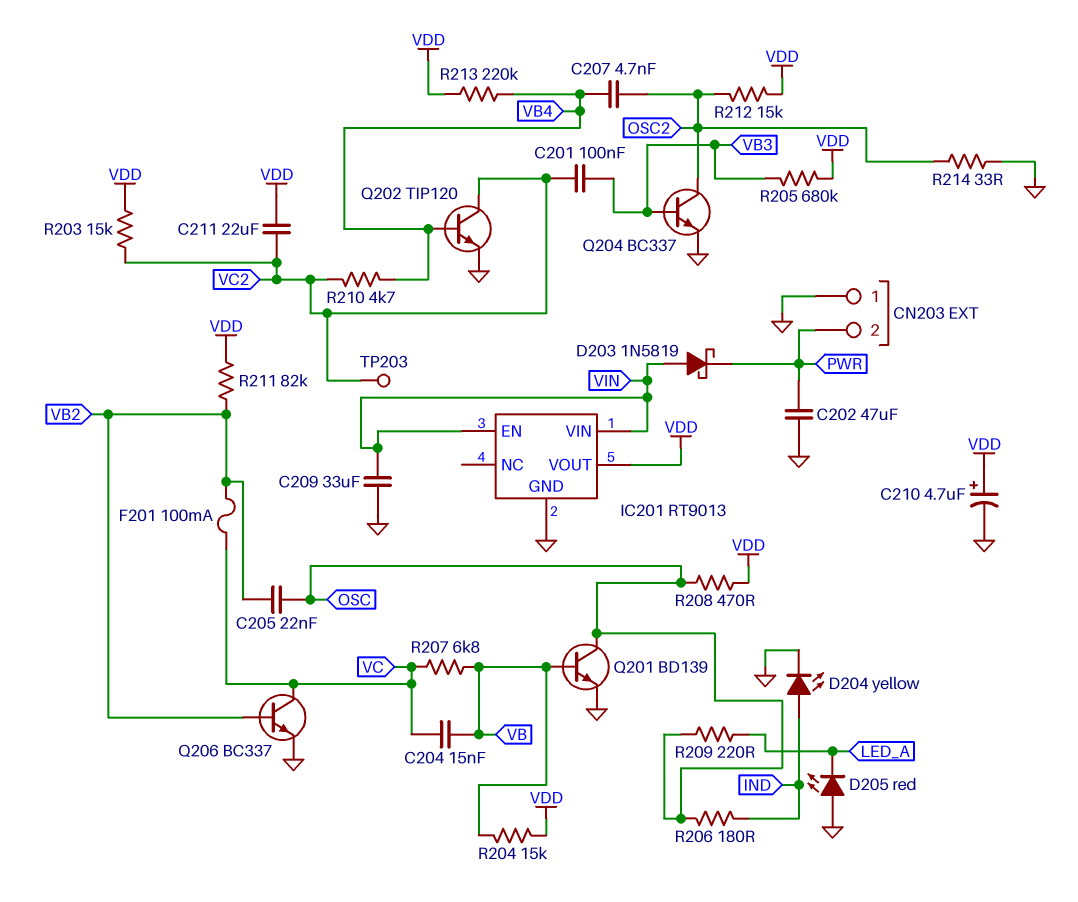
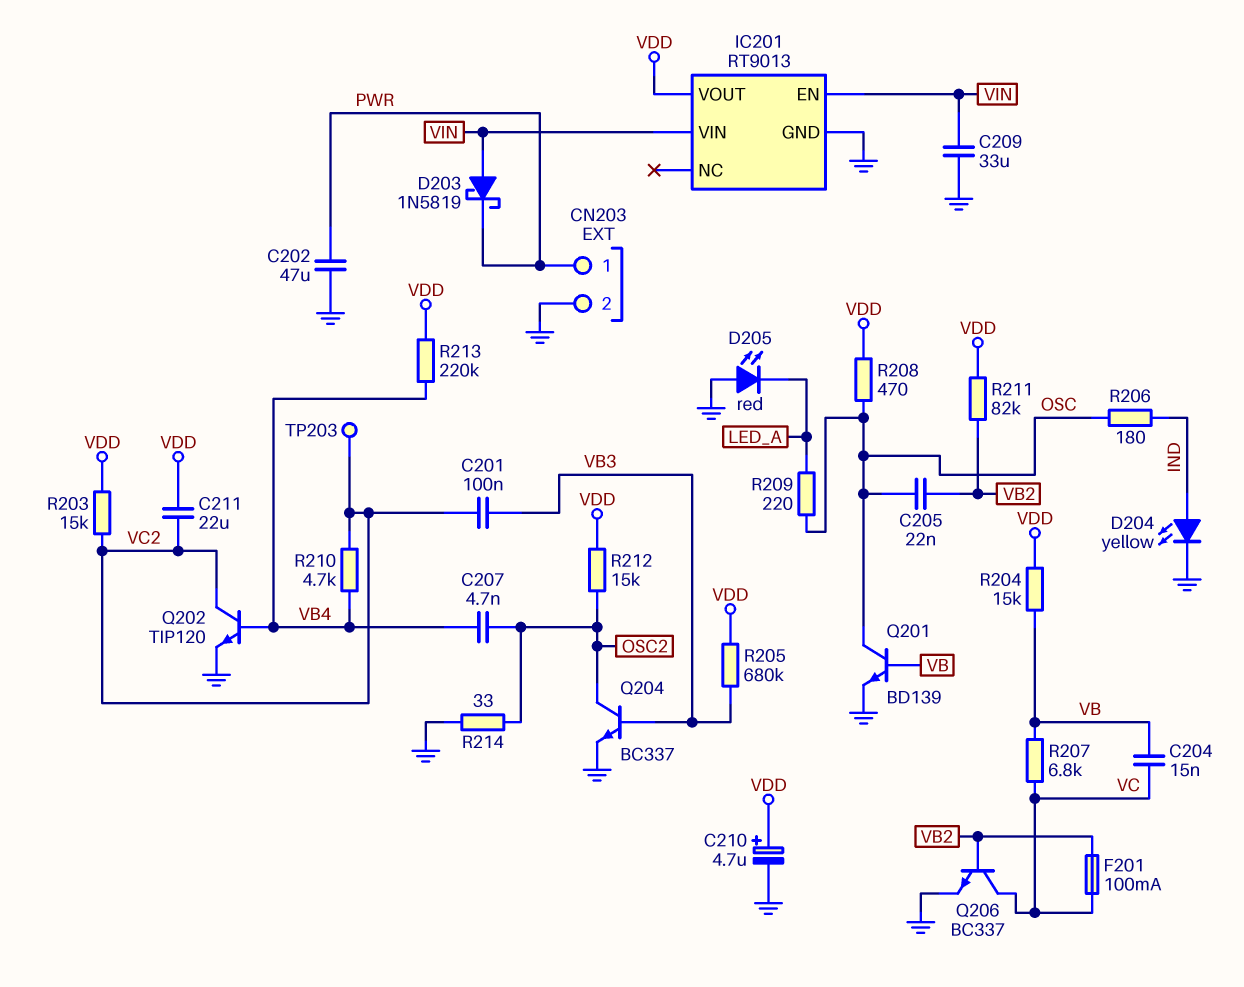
CN203 pin 1: GND -> PWR
CN203 pin 2: PWR -> GND

